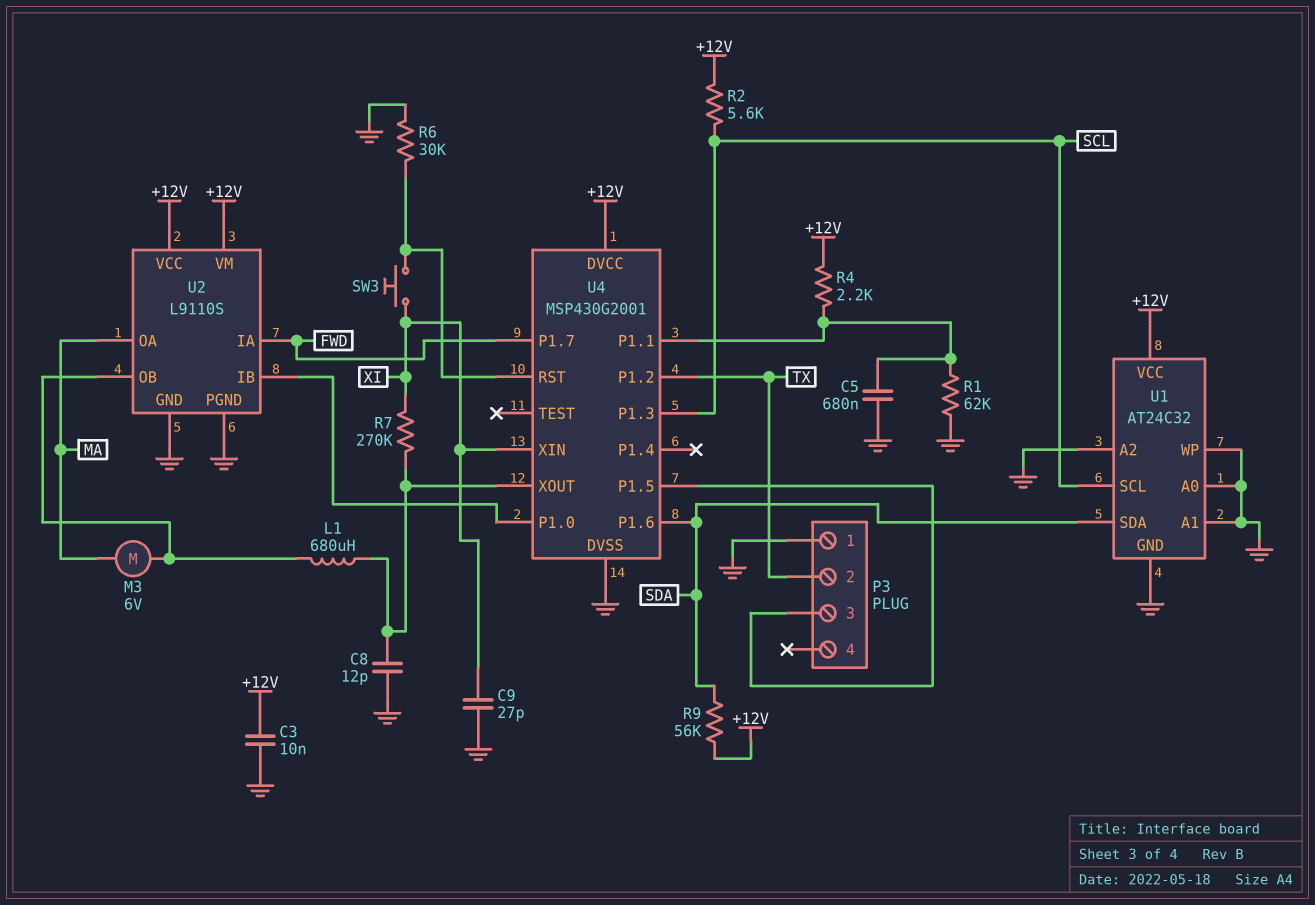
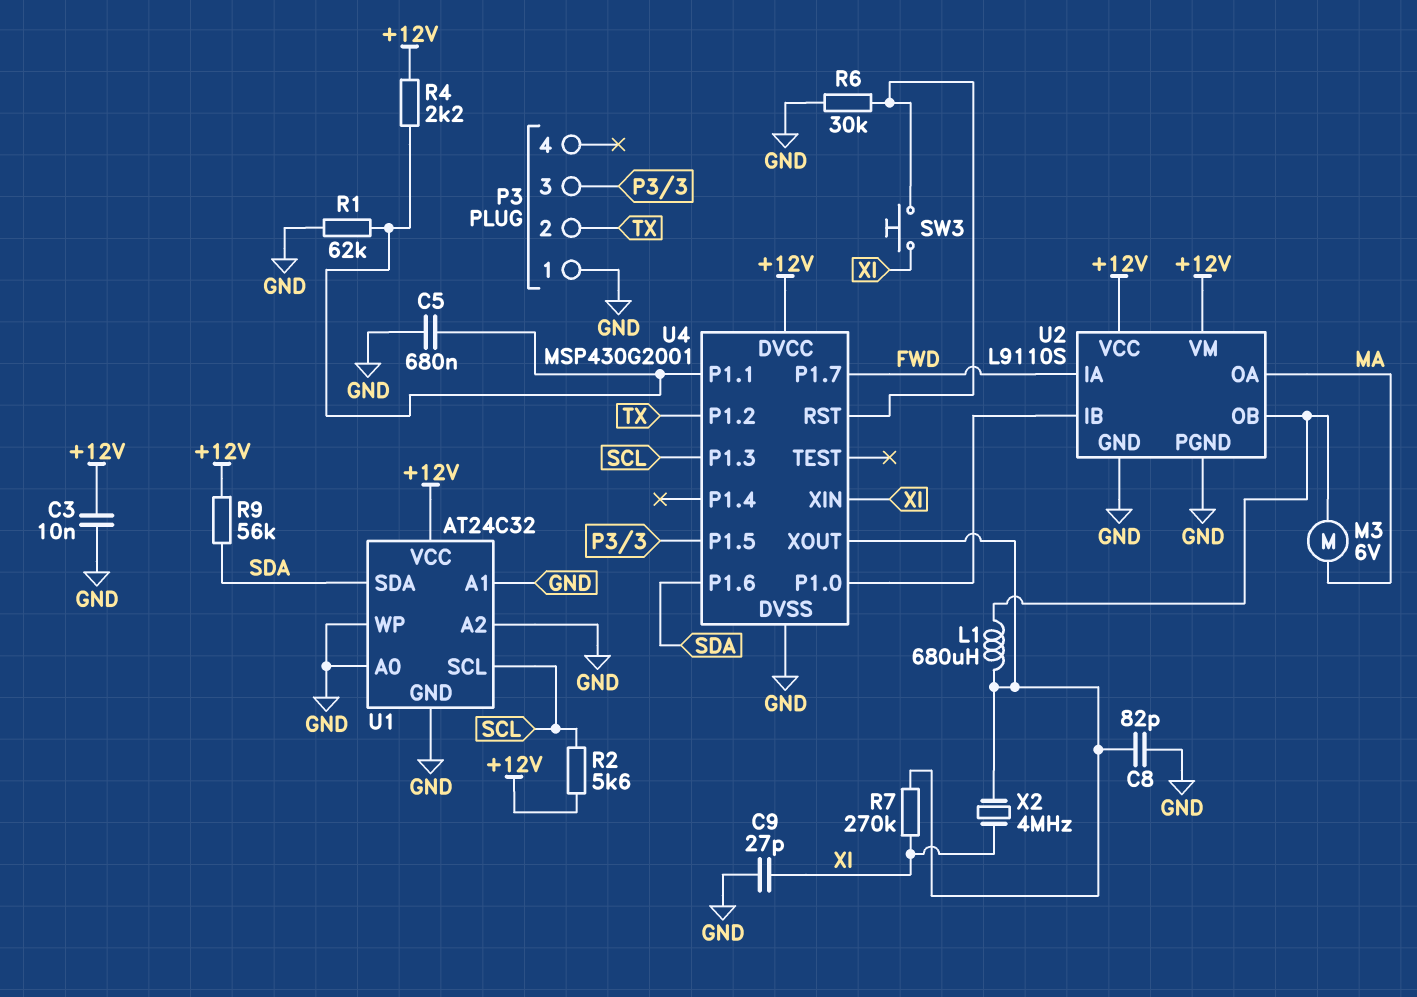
C8: 12pF (GND, U4/XOUT) -> 82pF (GND, U4/XOUT)
X2: none -> 4MHz (U4/XOUT, XI)

